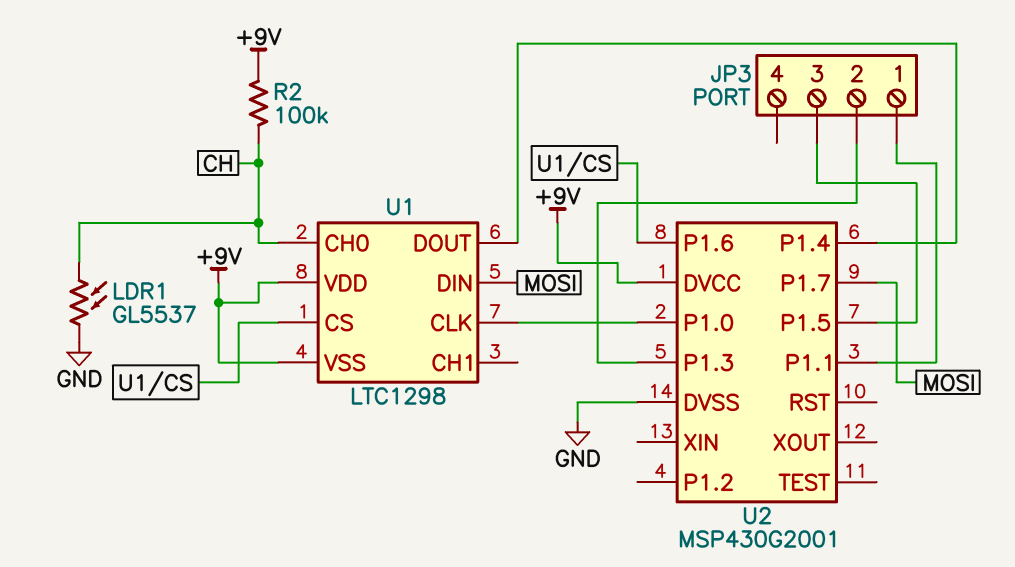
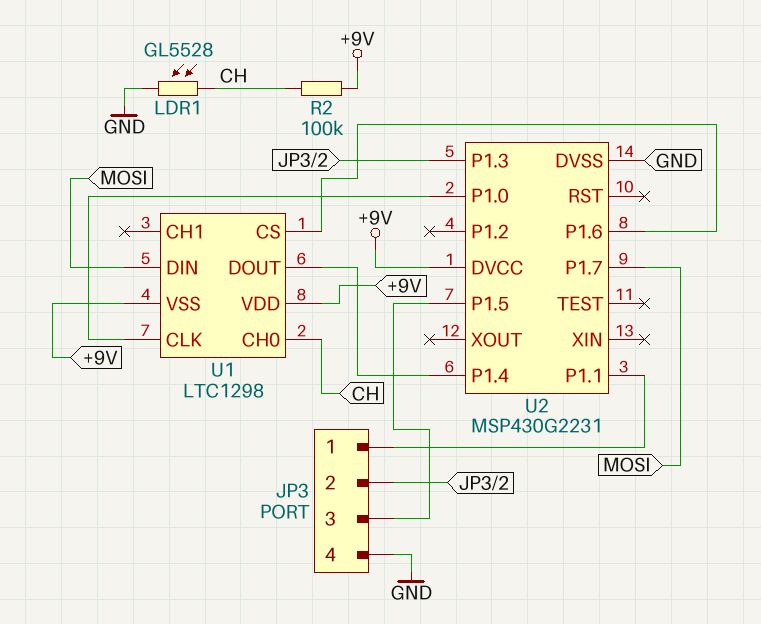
JP3 pin 4: none -> GND
LDR1: GL5537 (CH, GND) -> GL5528 (CH, GND)
U2: MSP430G2001 -> MSP430G2231

